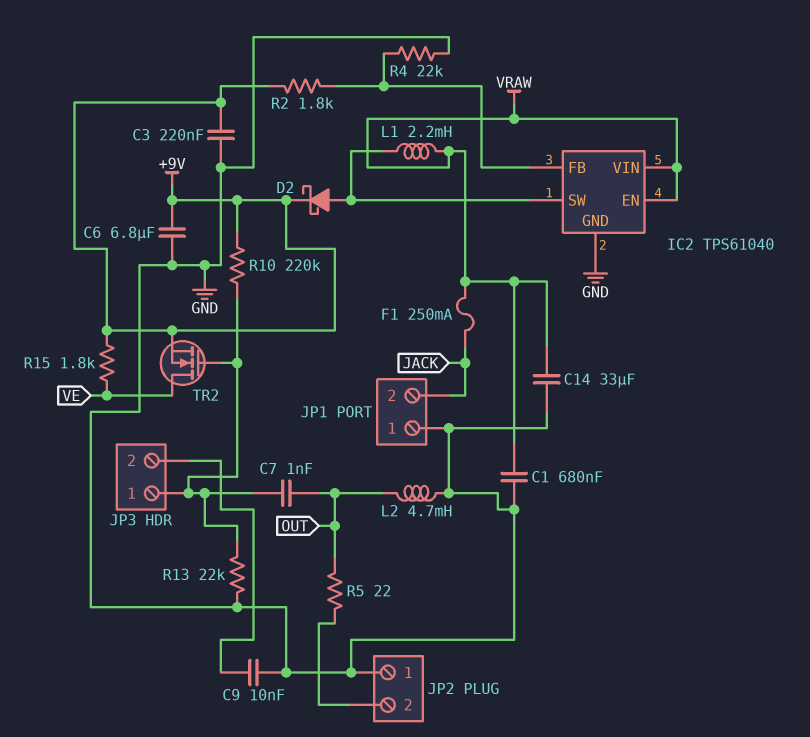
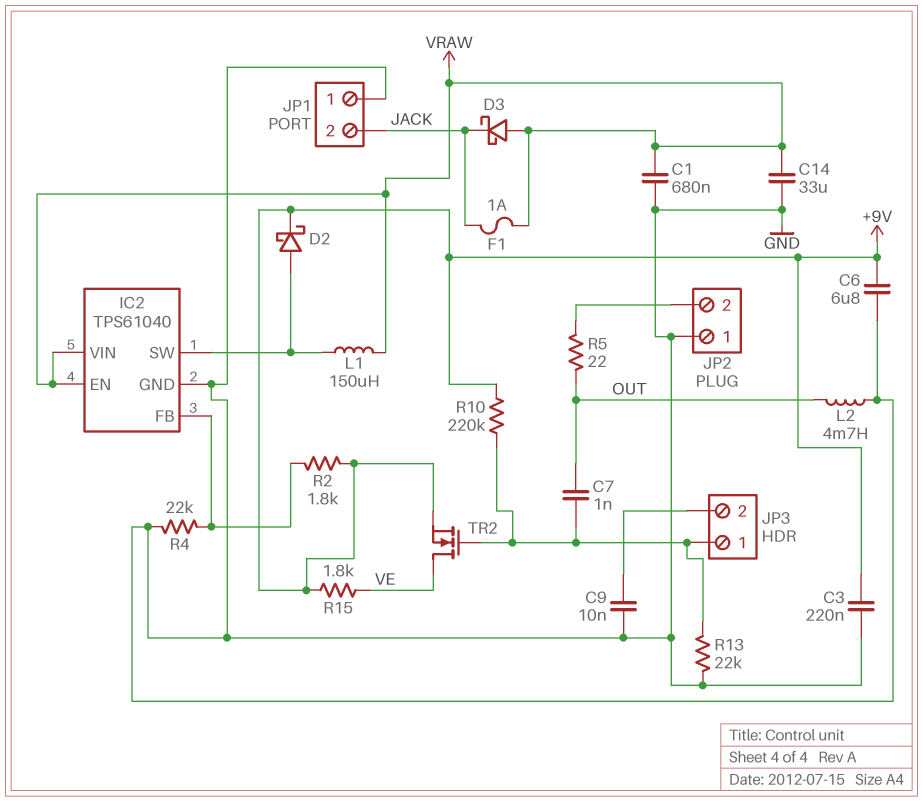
D3: none -> schottky (A VRAW, K JACK)
F1: 250mA (JACK, VRAW) -> 1A (JACK, VRAW)
L1: 2.2mH (IC2/SW, VRAW) -> 150uH (IC2/SW, VRAW)

